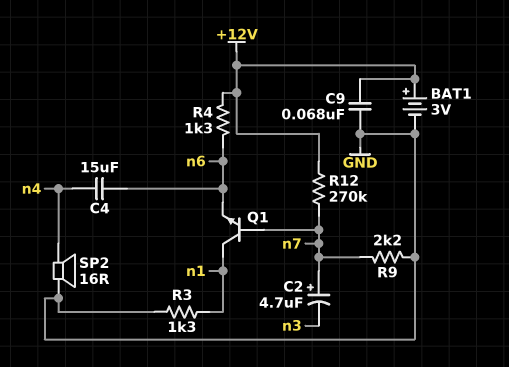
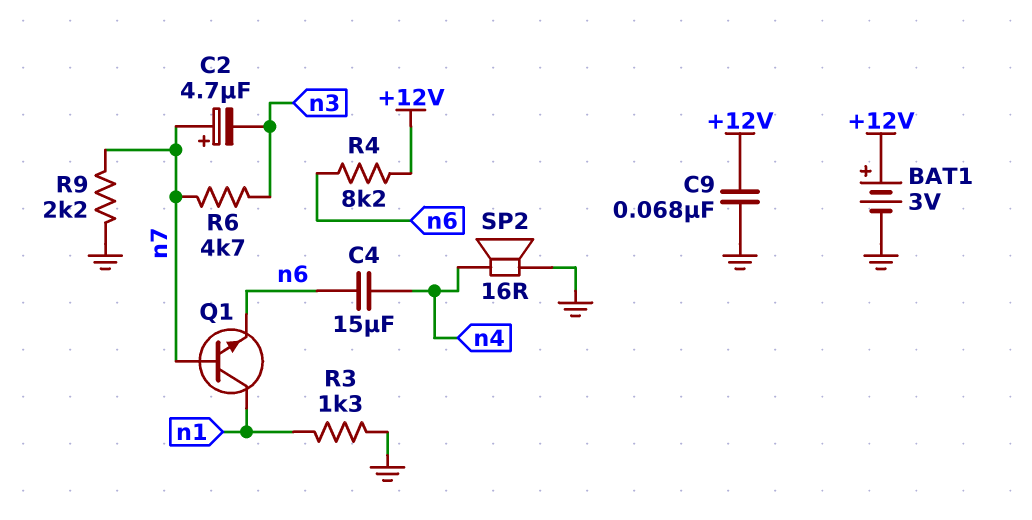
R4: 1.3k (+12V, n6) -> 8.2k (+12V, n6)
R6: none -> 4.7k (n3, n7)
R12: 270k (+12V, n7) -> none

